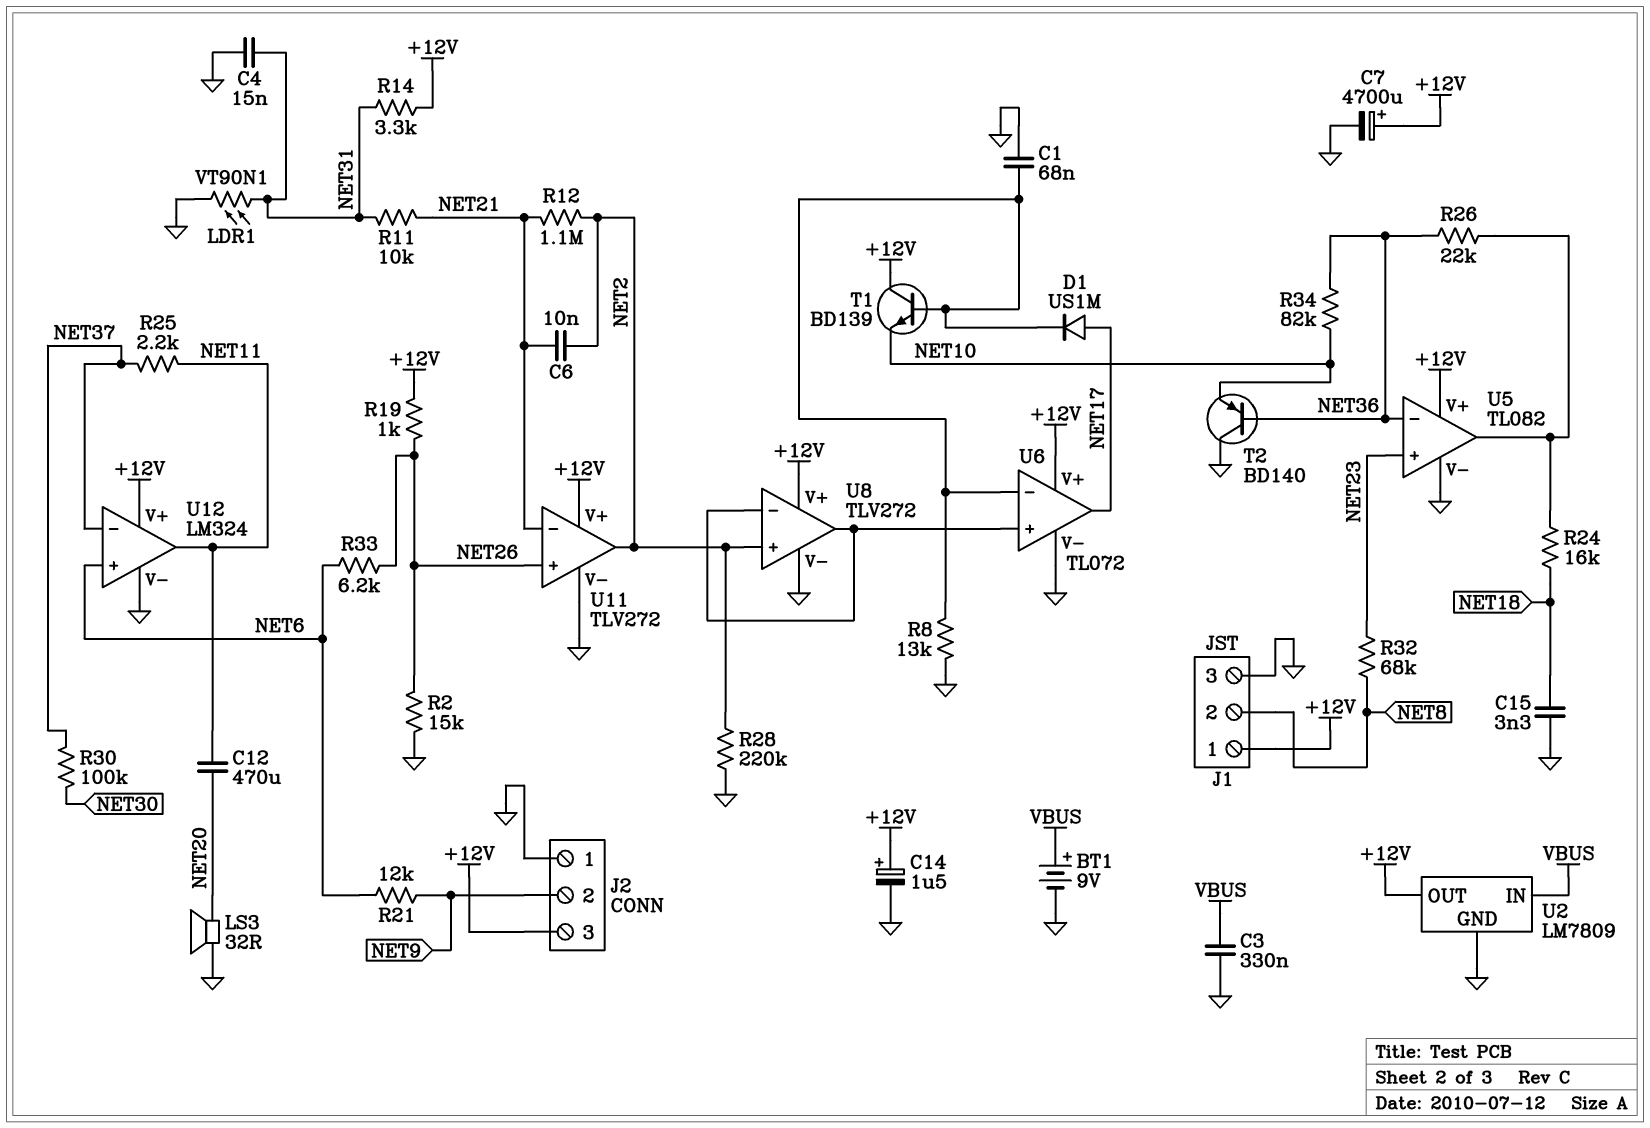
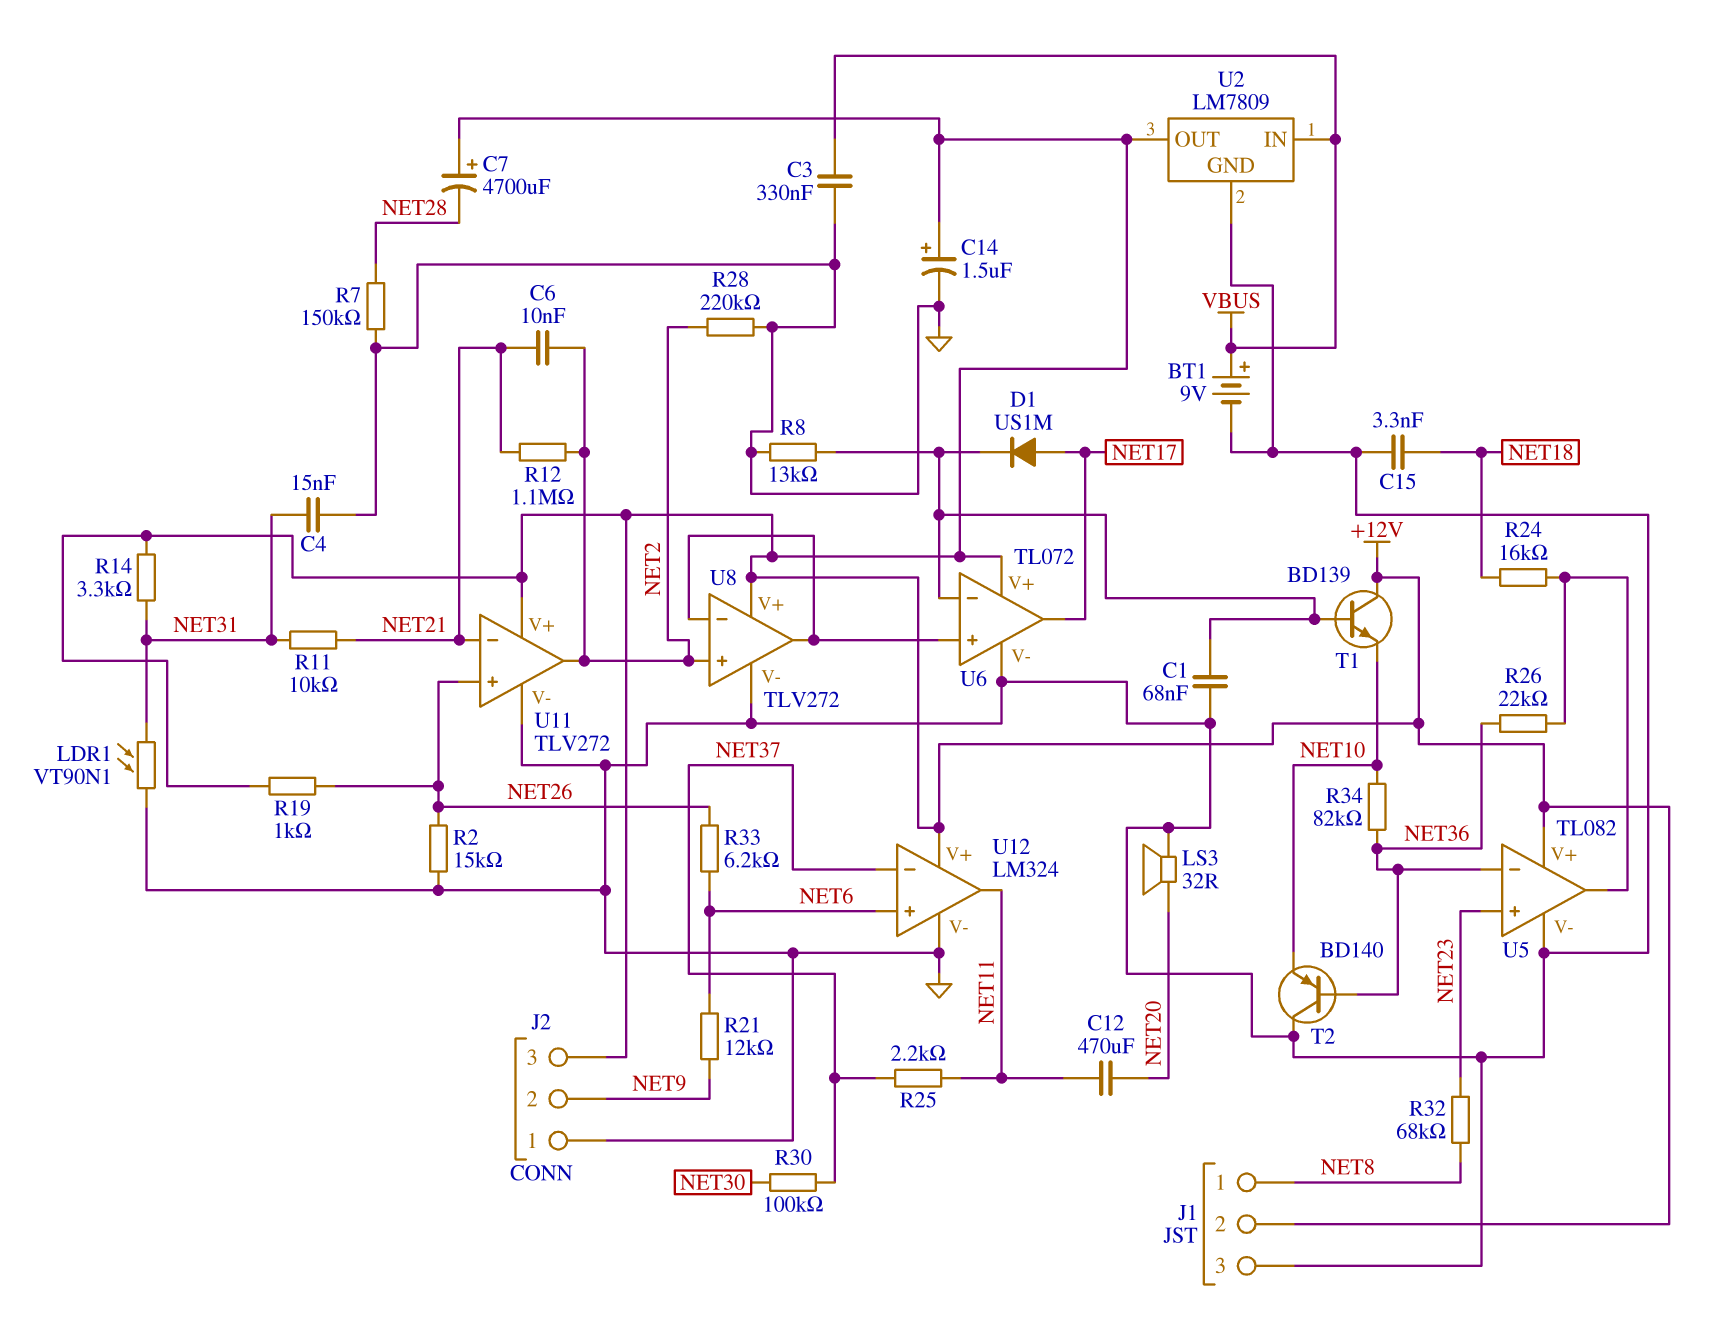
C7: 4700uF (plus +12V, minus GND) -> 4700uF (plus +12V, minus NET28)
J1 pin 1: +12V -> NET8
J1 pin 2: NET8 -> +12V
R7: none -> 150k (GND, NET28)

